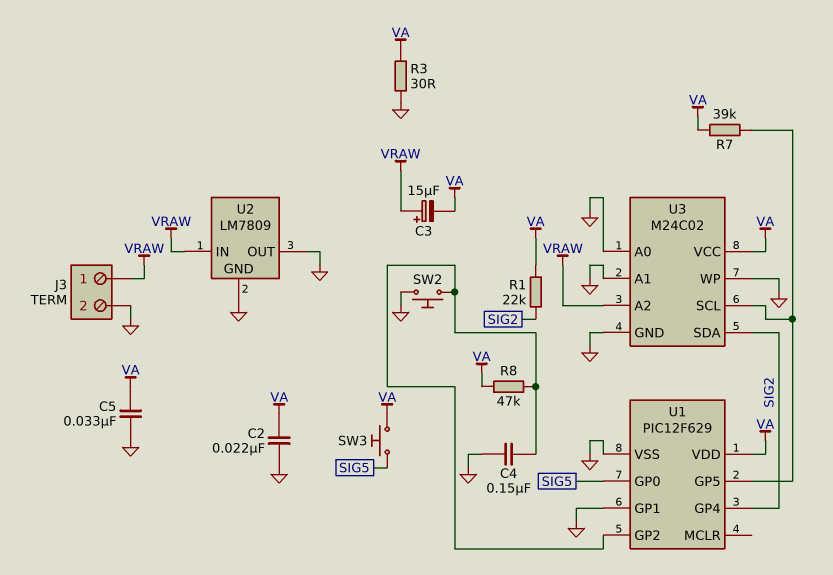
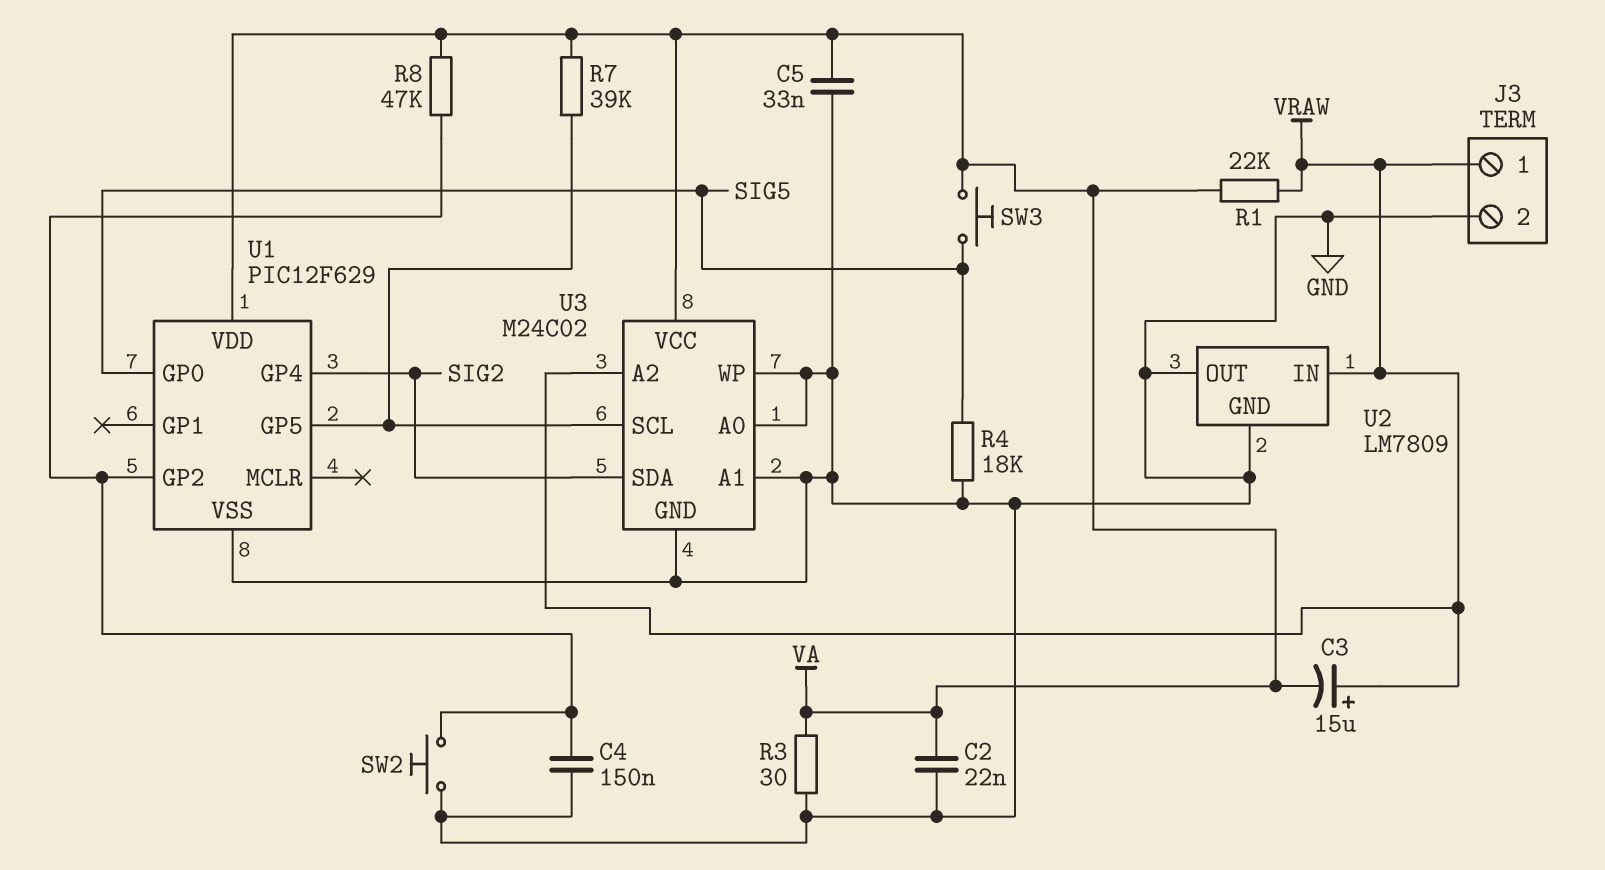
R1: 22k (SIG2, VA) -> 22k (VA, VRAW)
R4: none -> 18k (GND, SIG5)
U1 pin GP1: GND -> none

